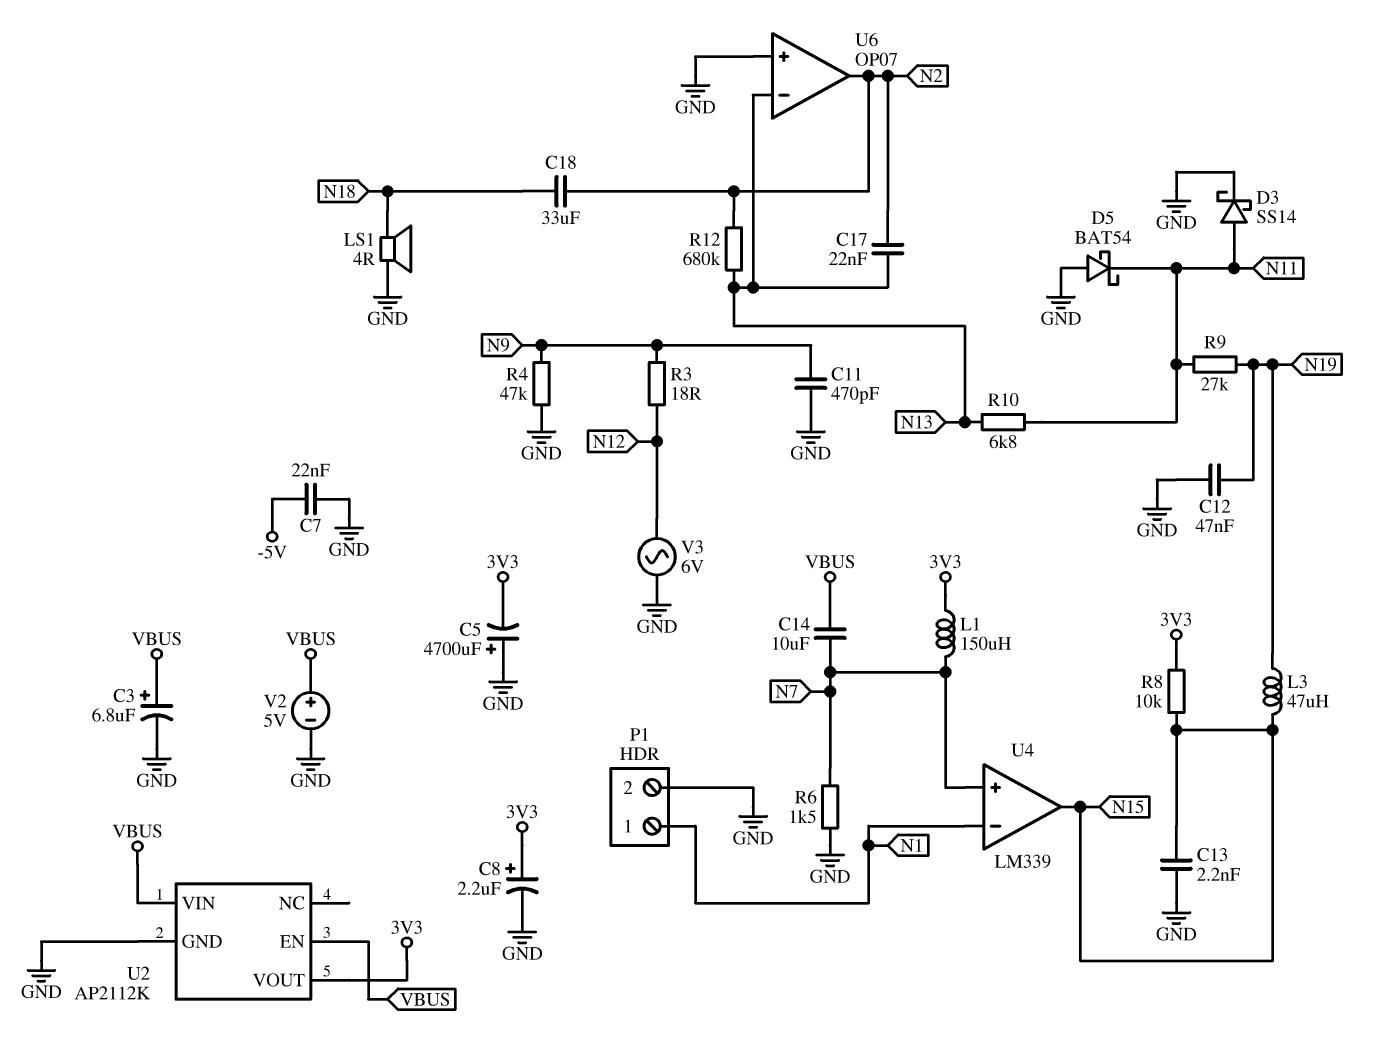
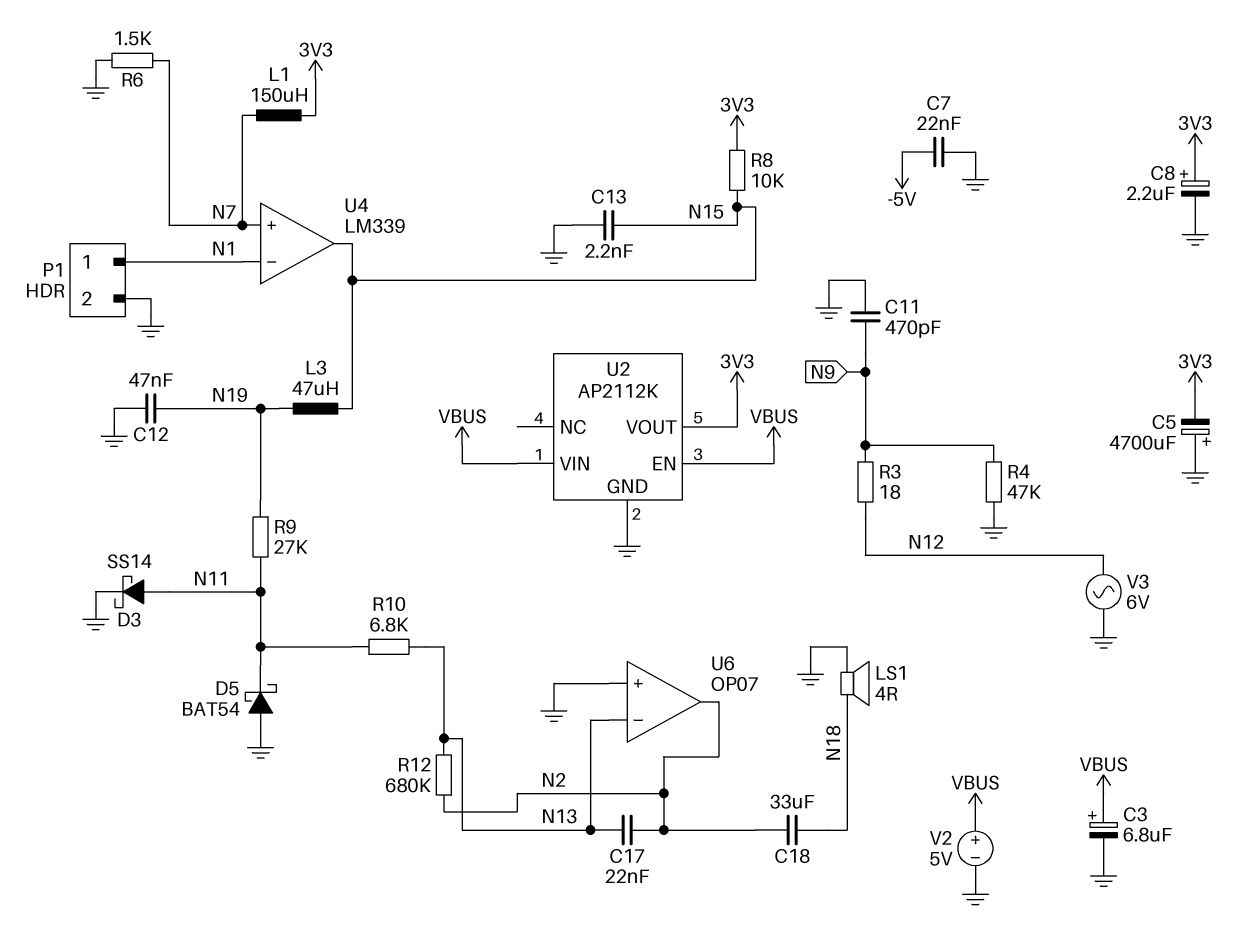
C14: 10uF (N7, VBUS) -> none

